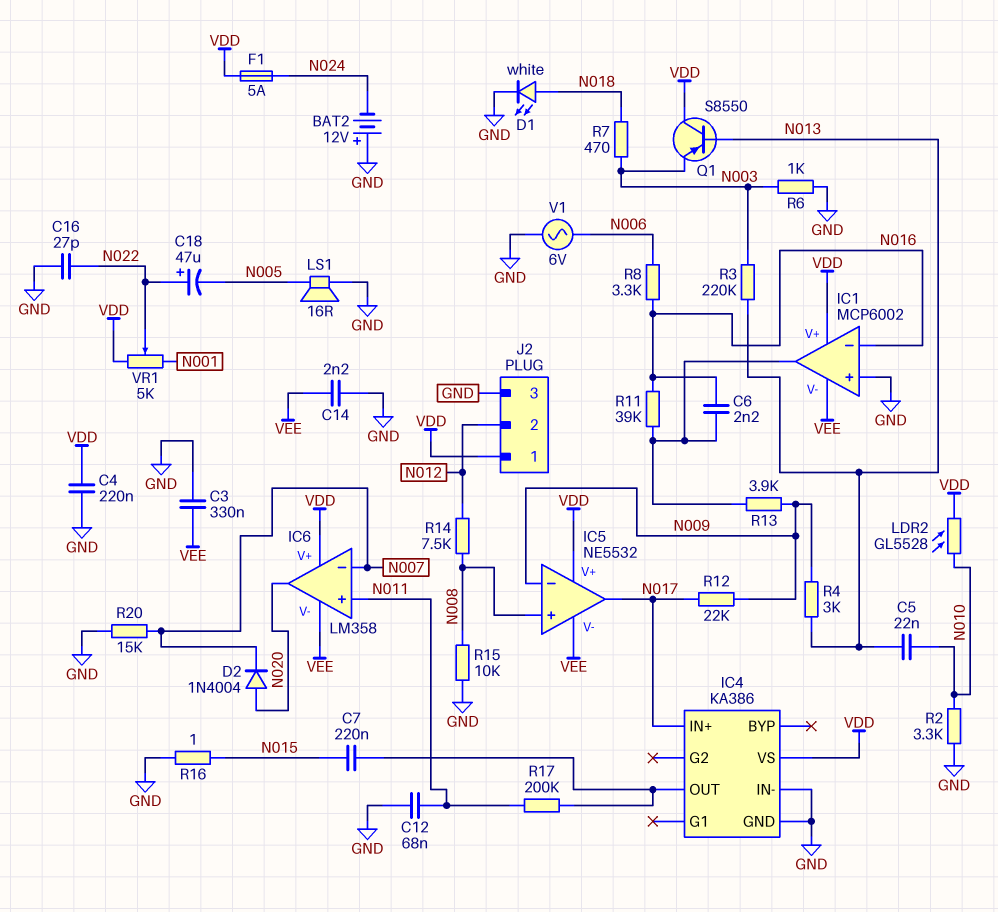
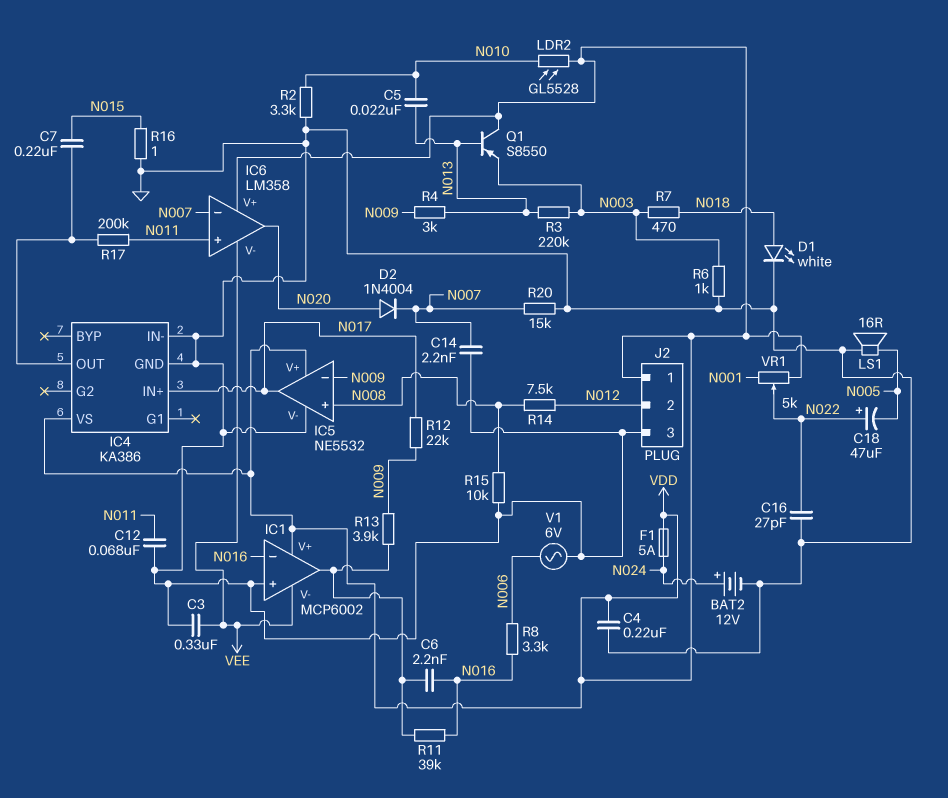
BAT2: 12V (plus GND, minus N024) -> 12V (plus N024, minus GND)
C14: 2.2nF (GND, VEE) -> 2.2nF (GND, N007)
IC5 pin V-: VEE -> GND

